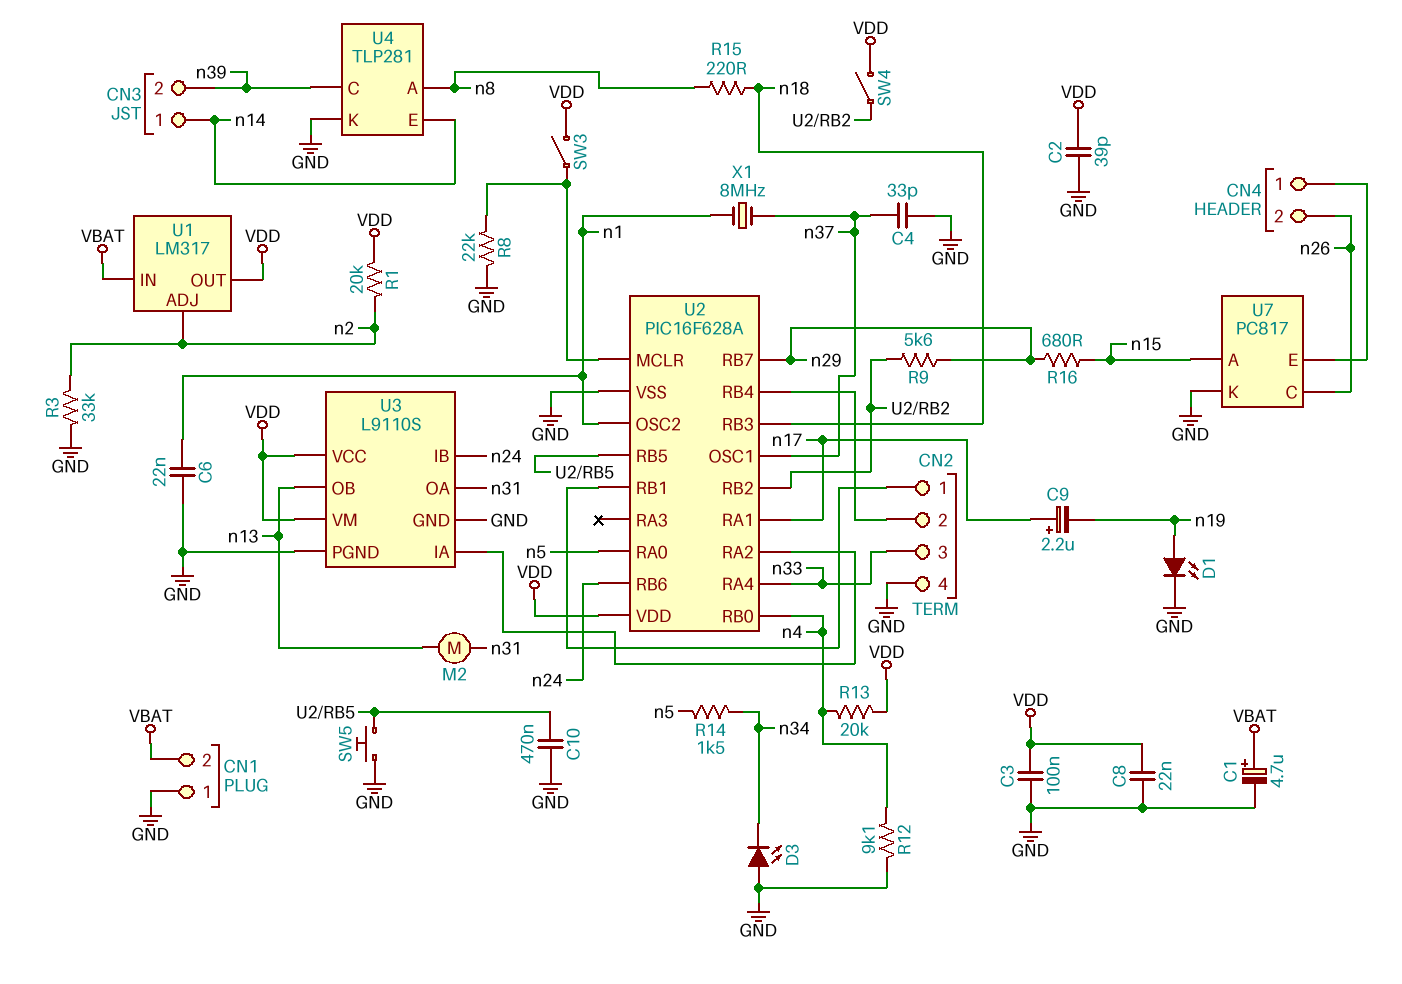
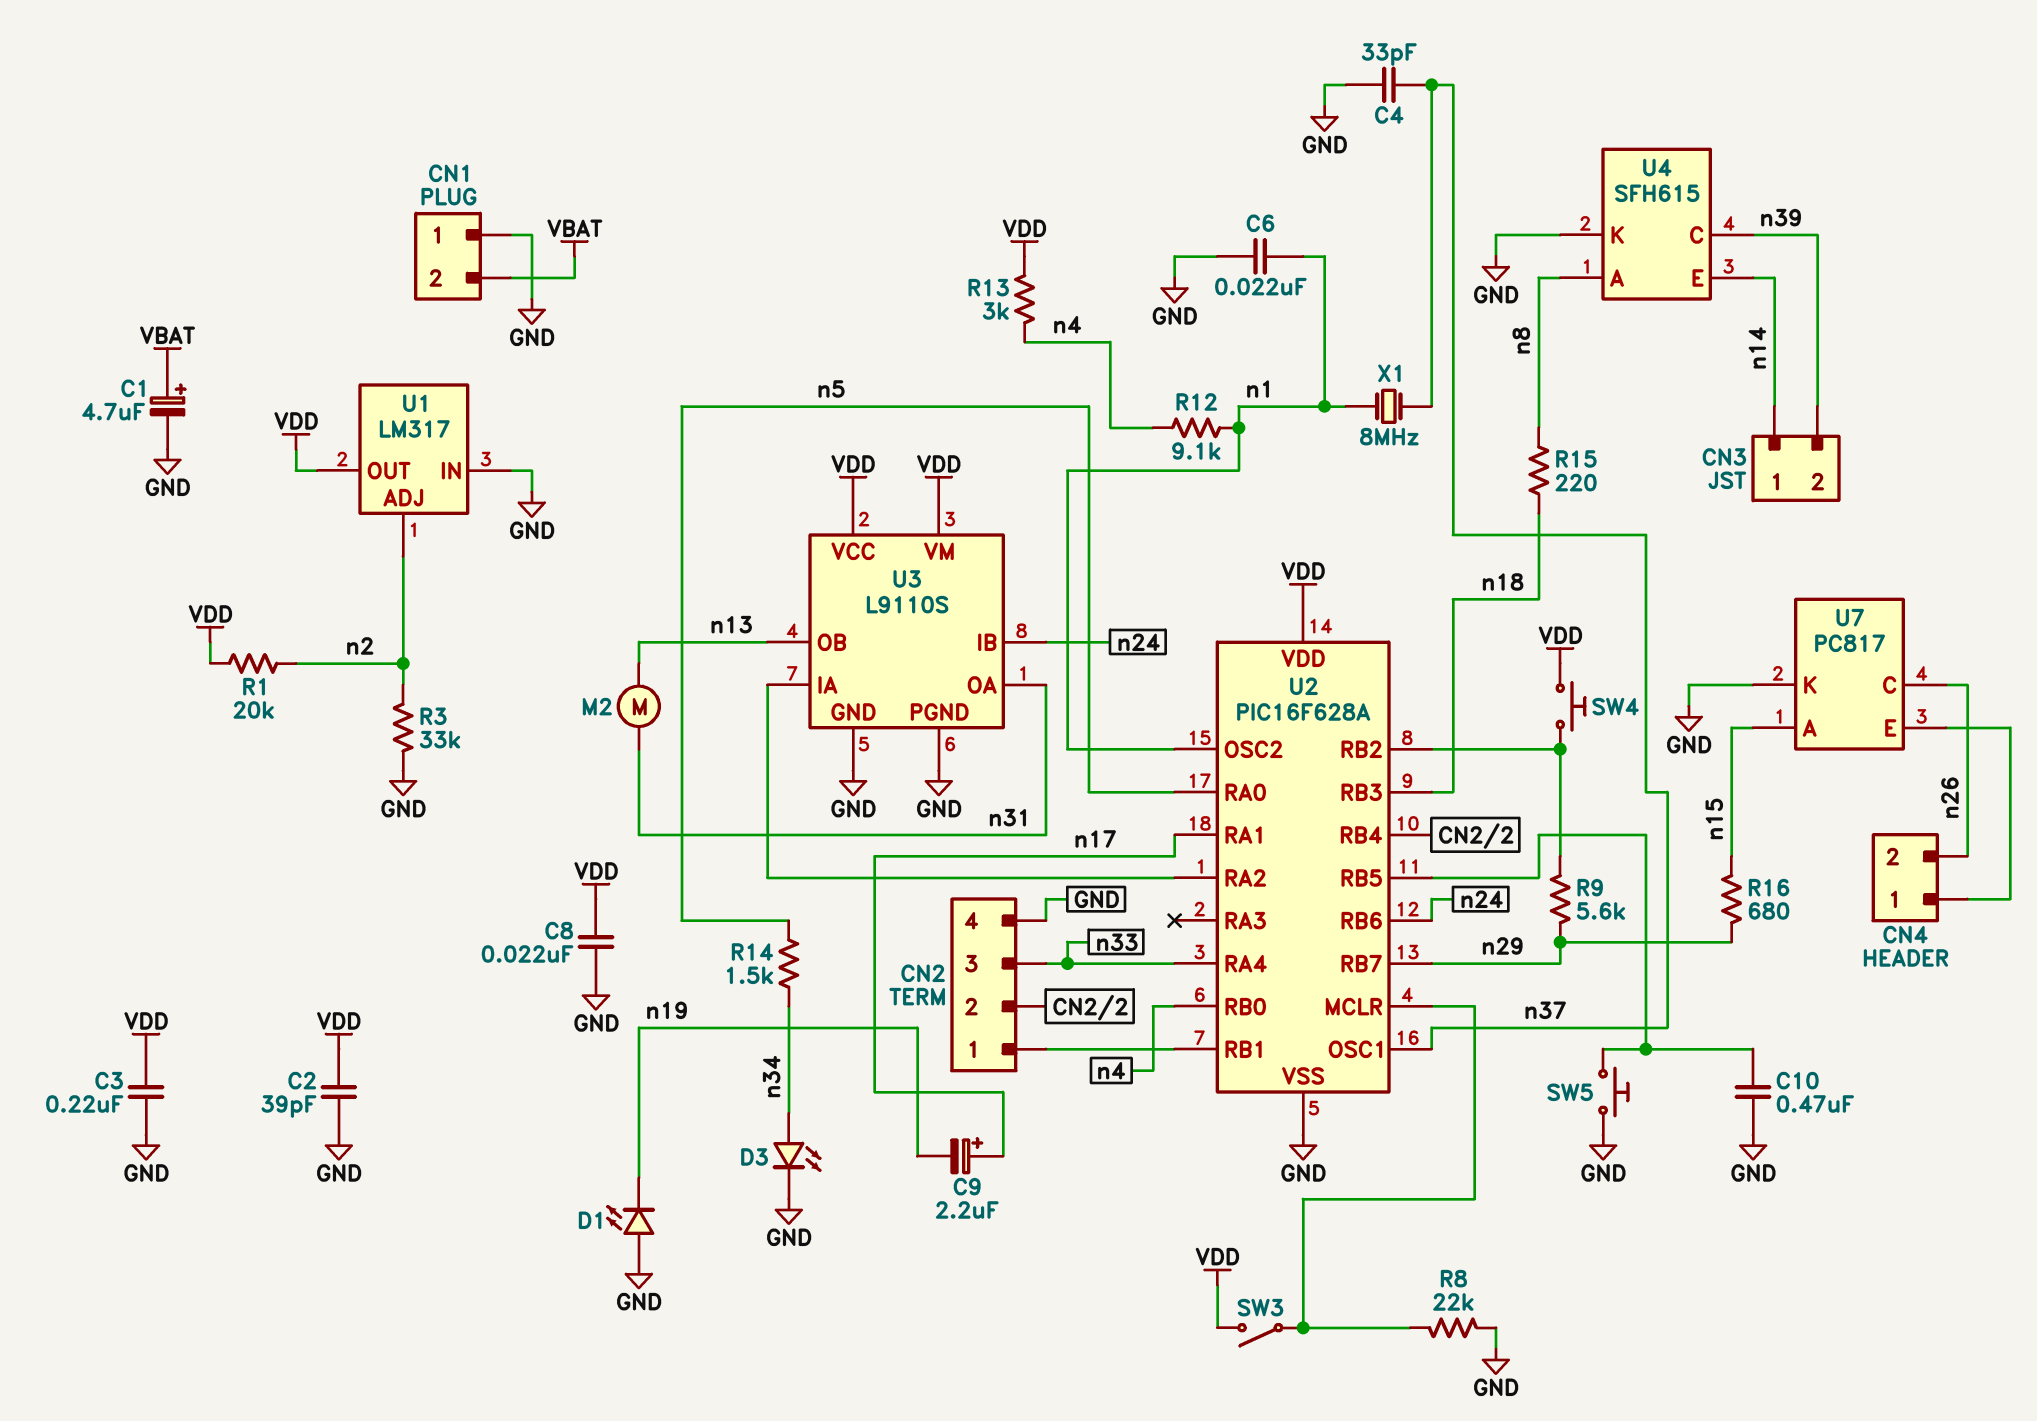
C3: 100nF (GND, VDD) -> 220nF (GND, VDD)
D1: LED (A n19, K GND) -> LED (A GND, K n19)
D3: LED (A GND, K n34) -> LED (A n34, K GND)
R12: 9.1k (GND, n4) -> 9.1k (n1, n4)
R13: 20k (VDD, n4) -> 3k (VDD, n4)
SW4: switch (U2/RB2, VDD) -> button (U2/RB2, VDD)
U1 pin IN: VBAT -> GND
U4: TLP281 -> SFH615

